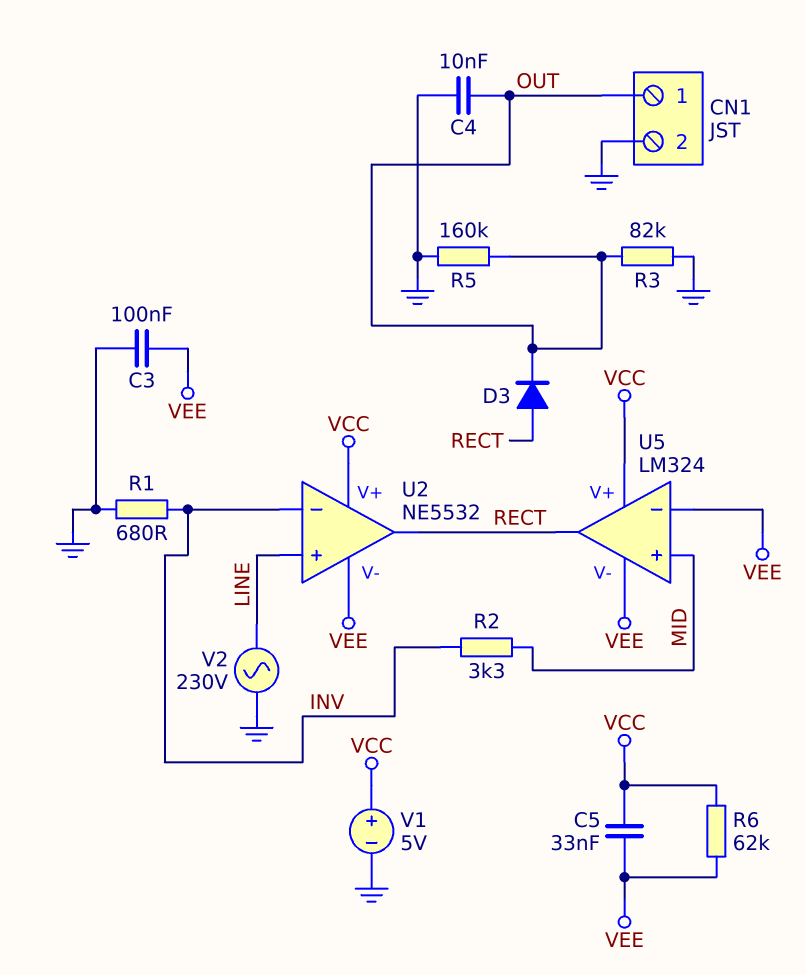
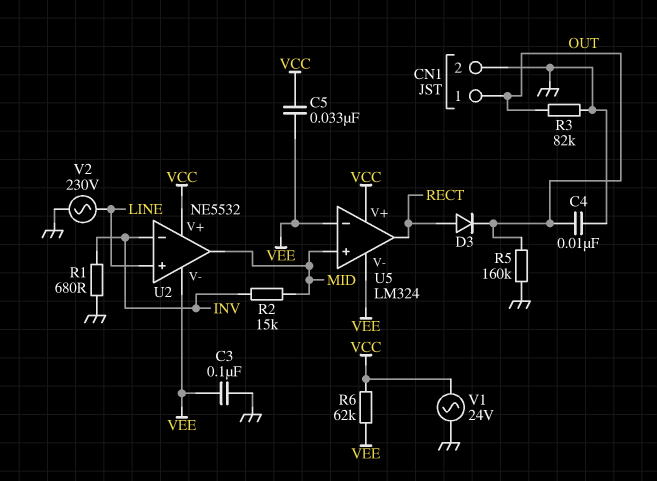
R2: 3.3k (INV, MID) -> 15k (INV, MID)
U2 pin out: RECT -> MID
V1: 5V (plus VCC, minus GND) -> AC 24V (GND, VCC)

